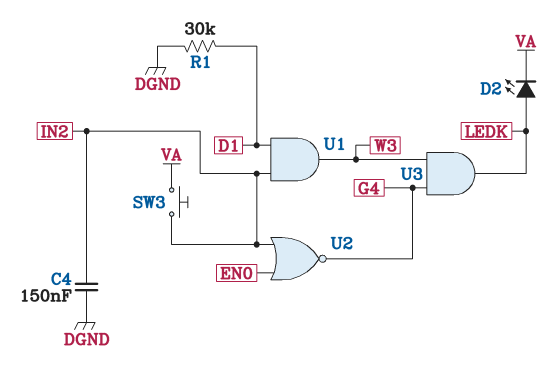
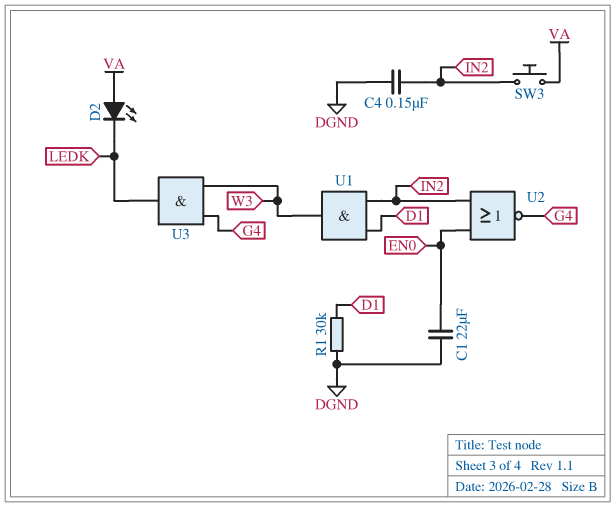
C1: none -> 22uF (DGND, EN0)
D2: LED (A LEDK, K VA) -> LED (A VA, K LEDK)

